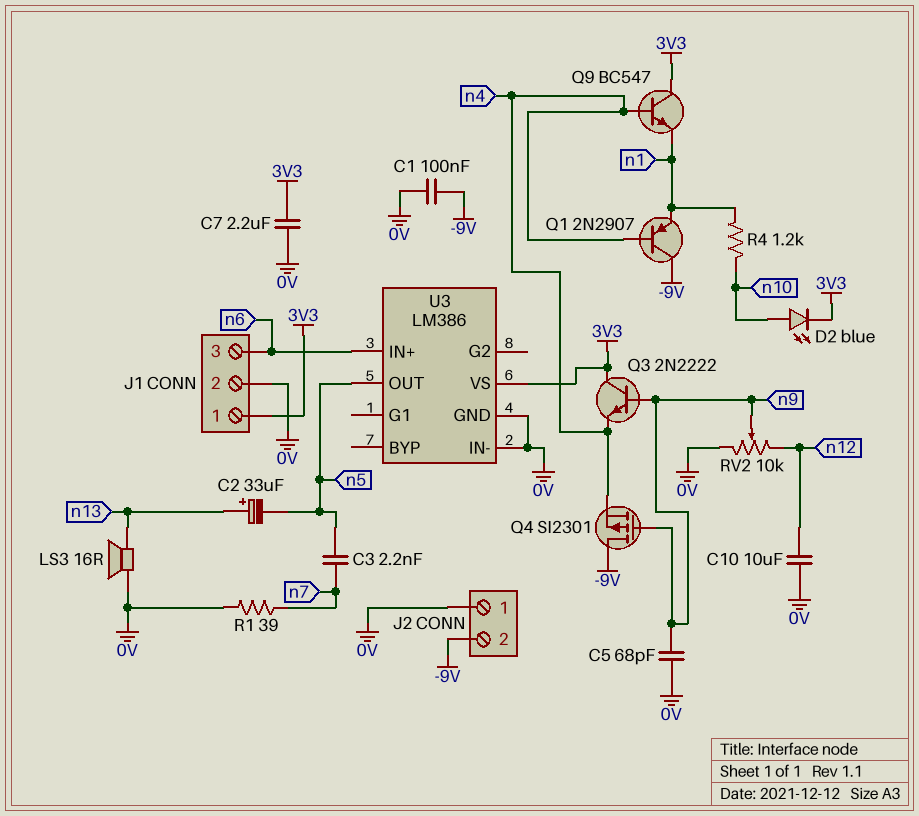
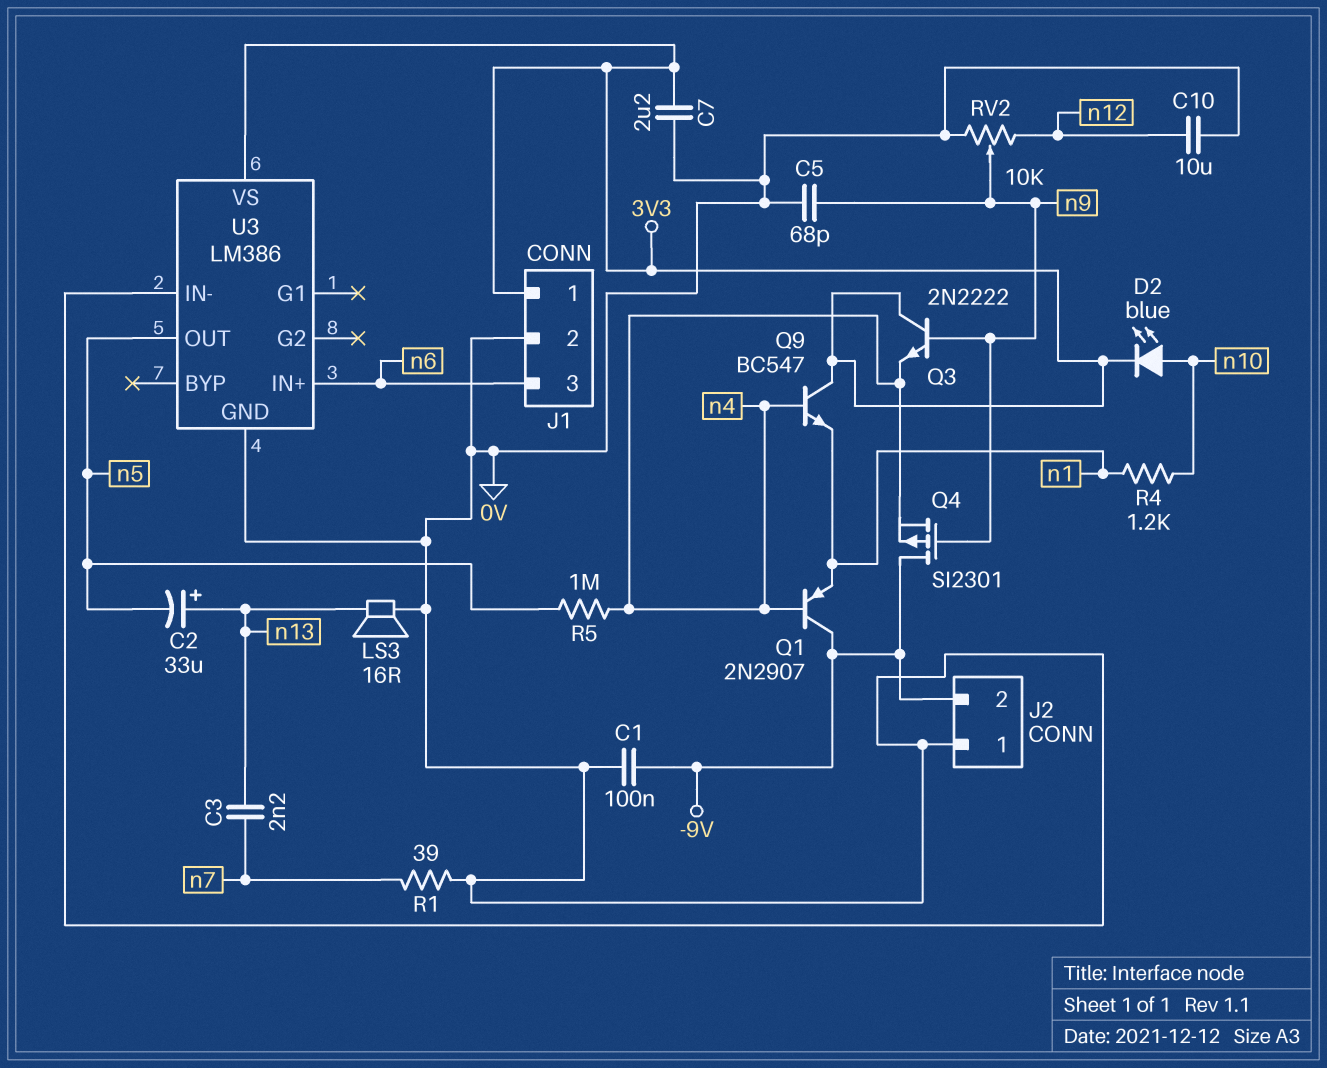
C3: 2.2nF (n5, n7) -> 2.2nF (n7, n13)
R5: none -> 1M (n4, n5)

